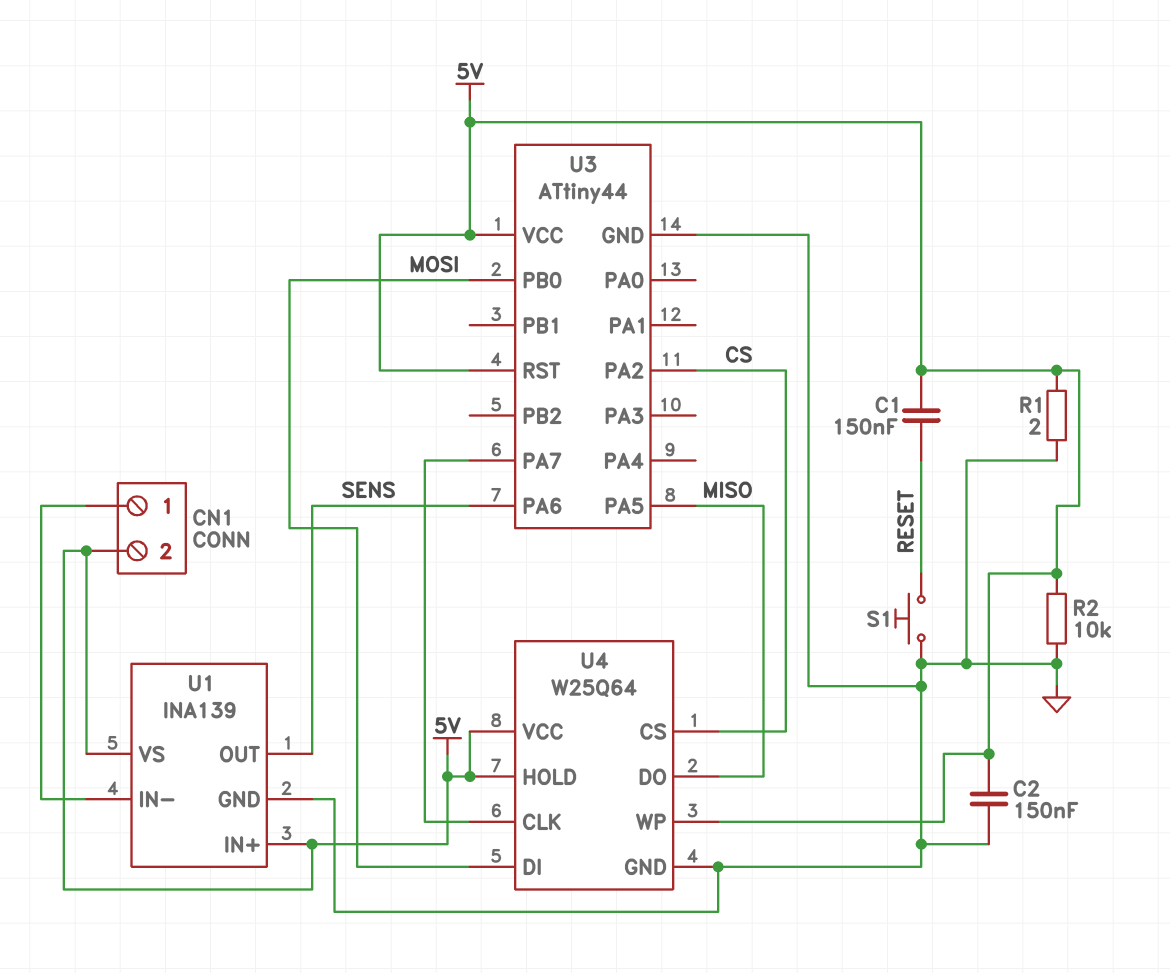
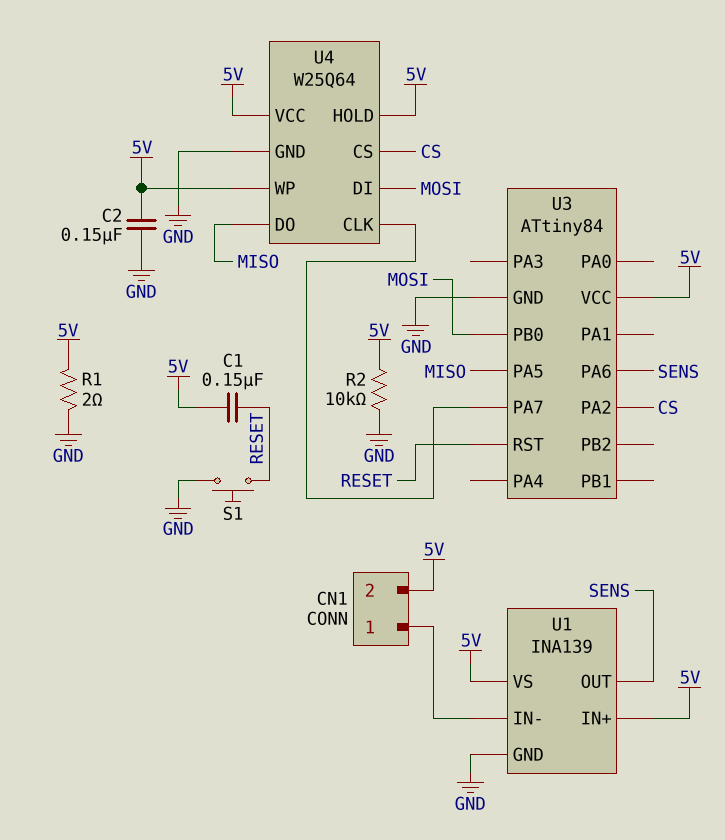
U3: ATtiny44 -> ATtiny84
U3 pin RST: 5V -> RESET

